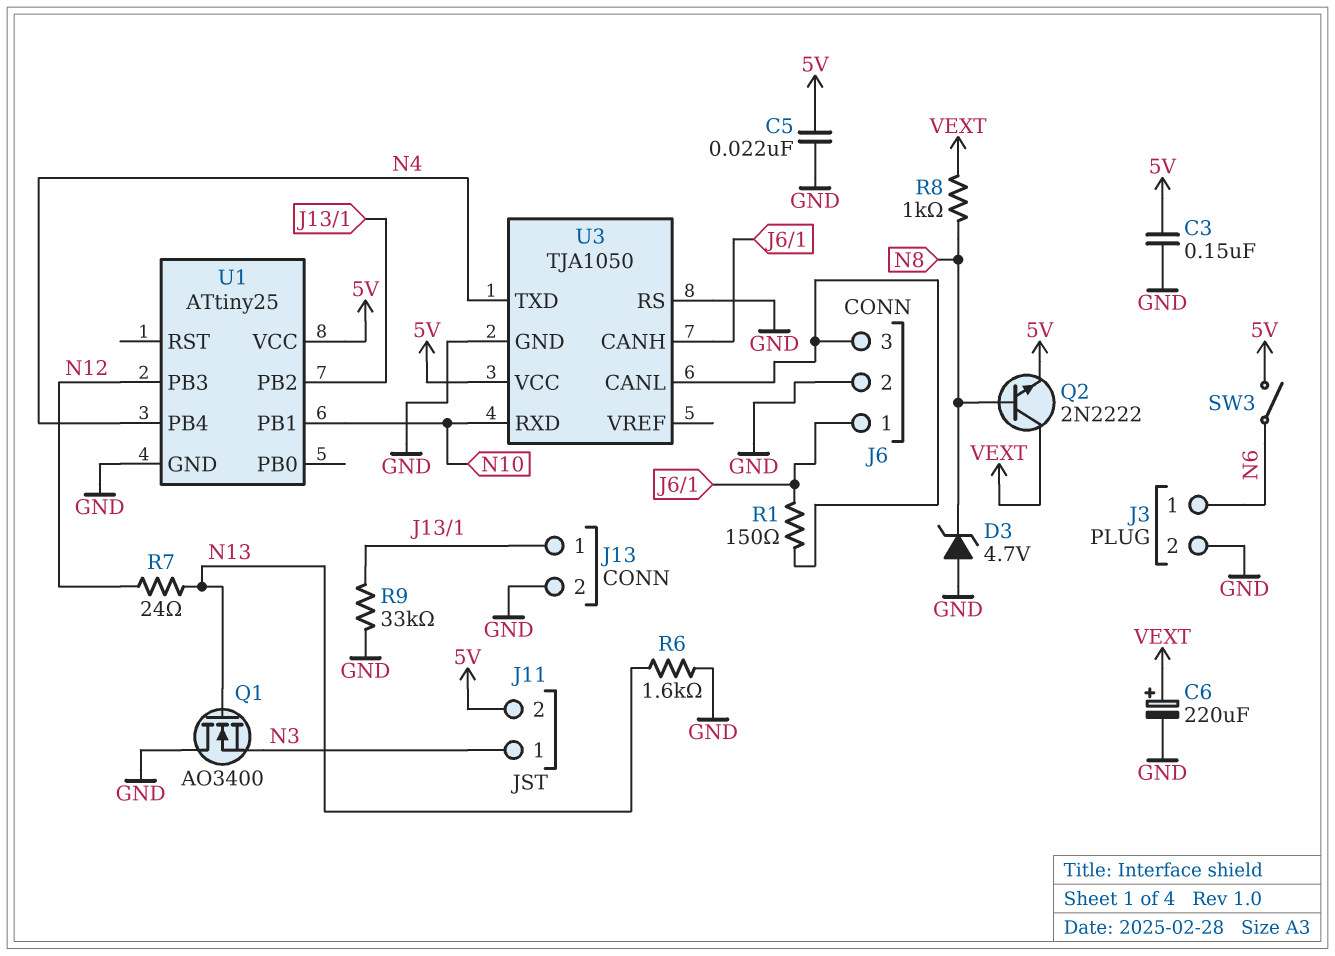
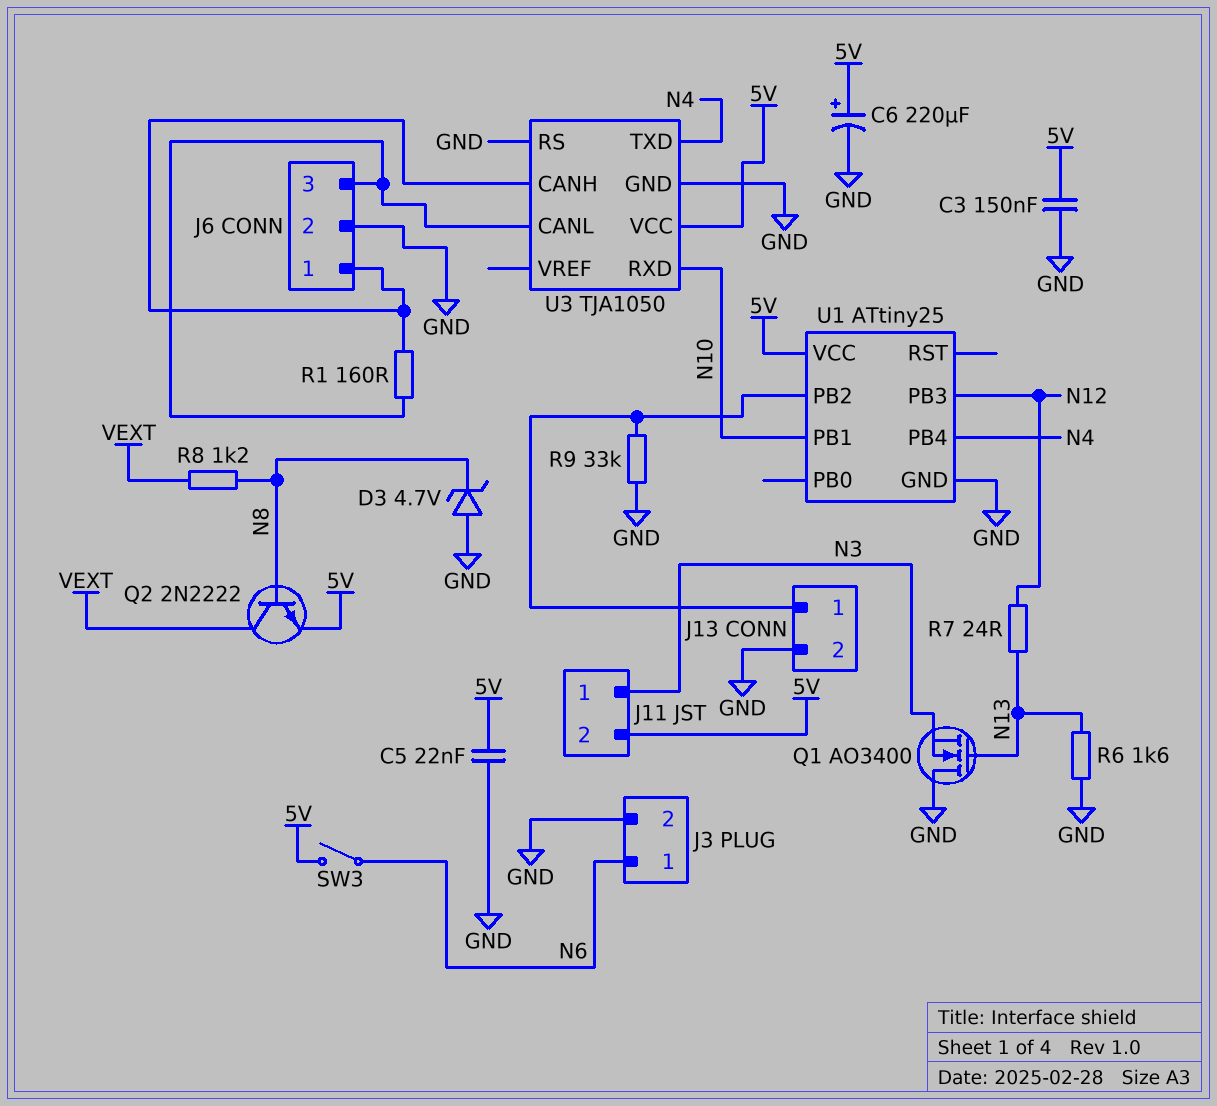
C6: 220uF (plus VEXT, minus GND) -> 220uF (plus 5V, minus GND)
R1: 150 (J6/1, J6/3) -> 160 (J6/1, J6/3)
R8: 1k (N8, VEXT) -> 1.2k (N8, VEXT)

